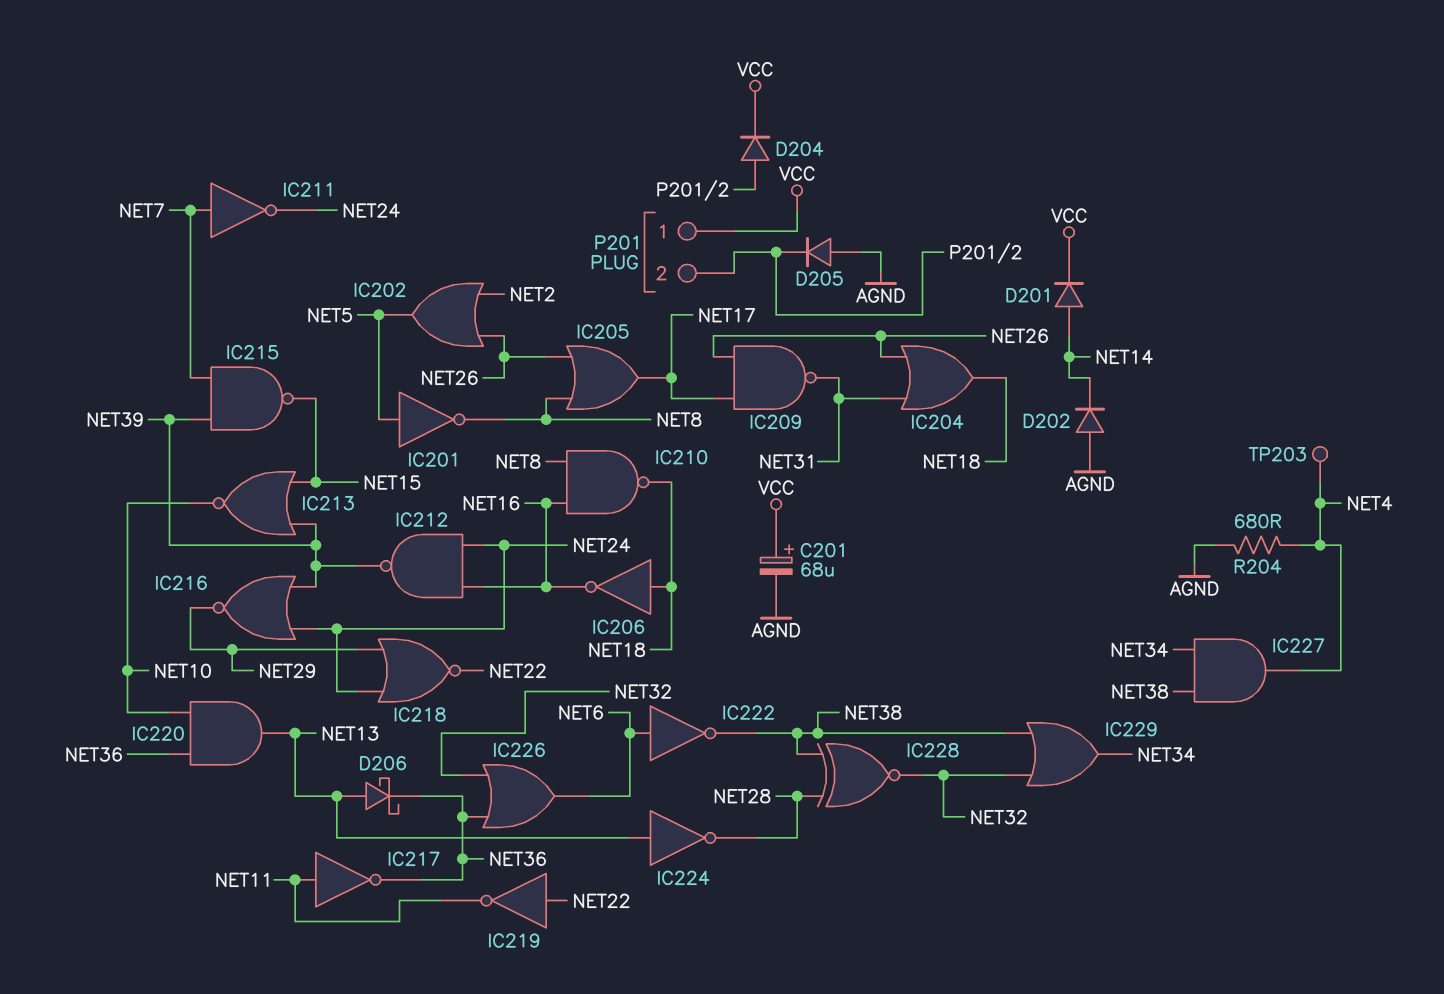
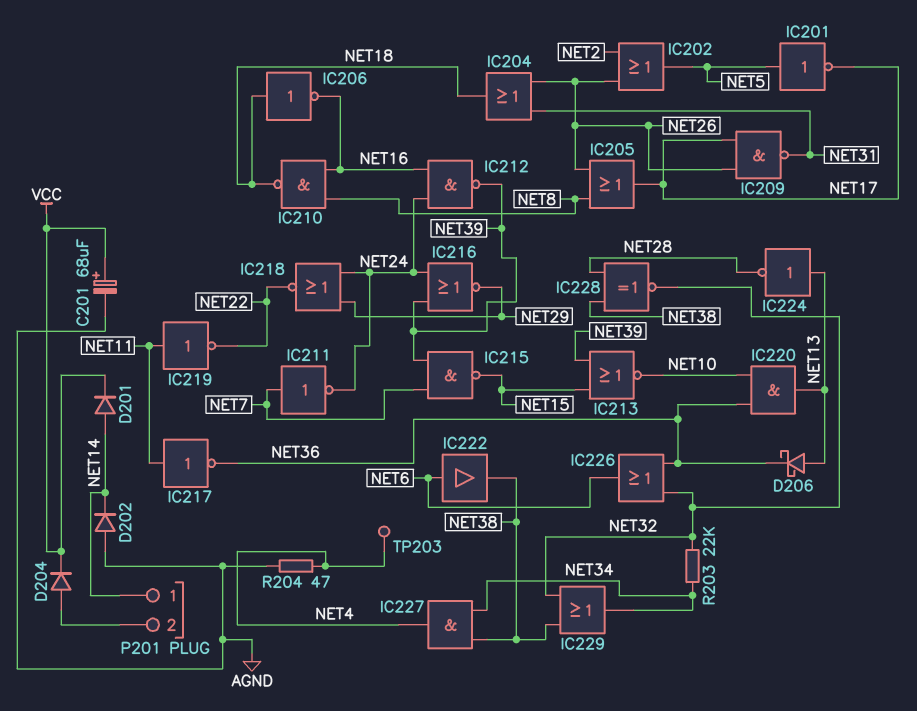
D205: diode (A AGND, K P201/2) -> none
IC201: NOT (in NET5, out NET8) -> NOT (in NET5, out NET17)
IC219: NOT (in NET22, out NET11) -> NOT (in NET11, out NET22)
IC222: NOT (in NET6, out NET38) -> buffer (in NET6, out NET38)
P201 pin 1: VCC -> NET14
R203: none -> 22k (NET32, NET34)
R204: 680 (AGND, NET4) -> 47 (AGND, NET4)

